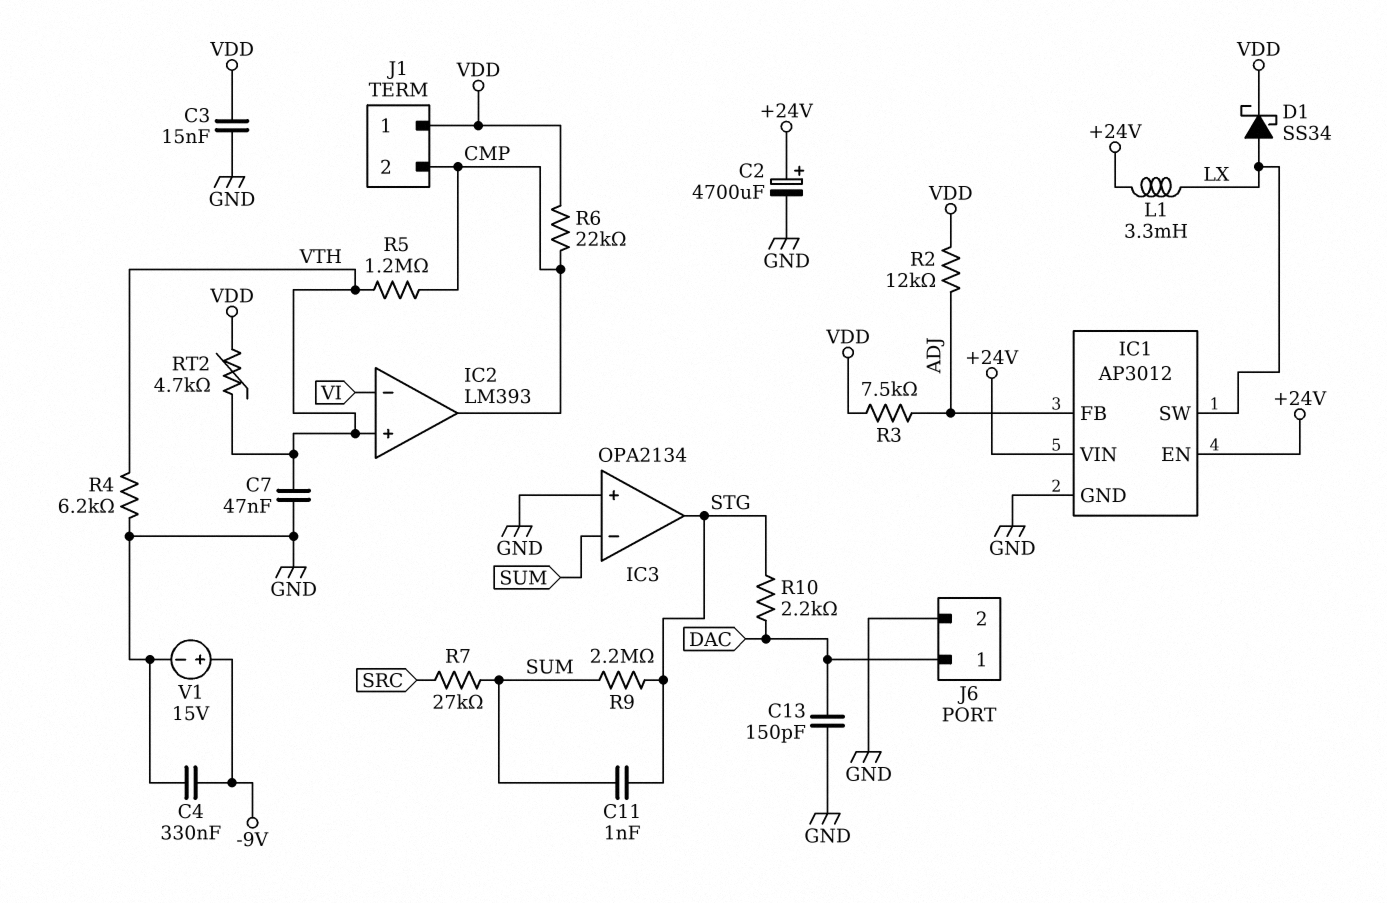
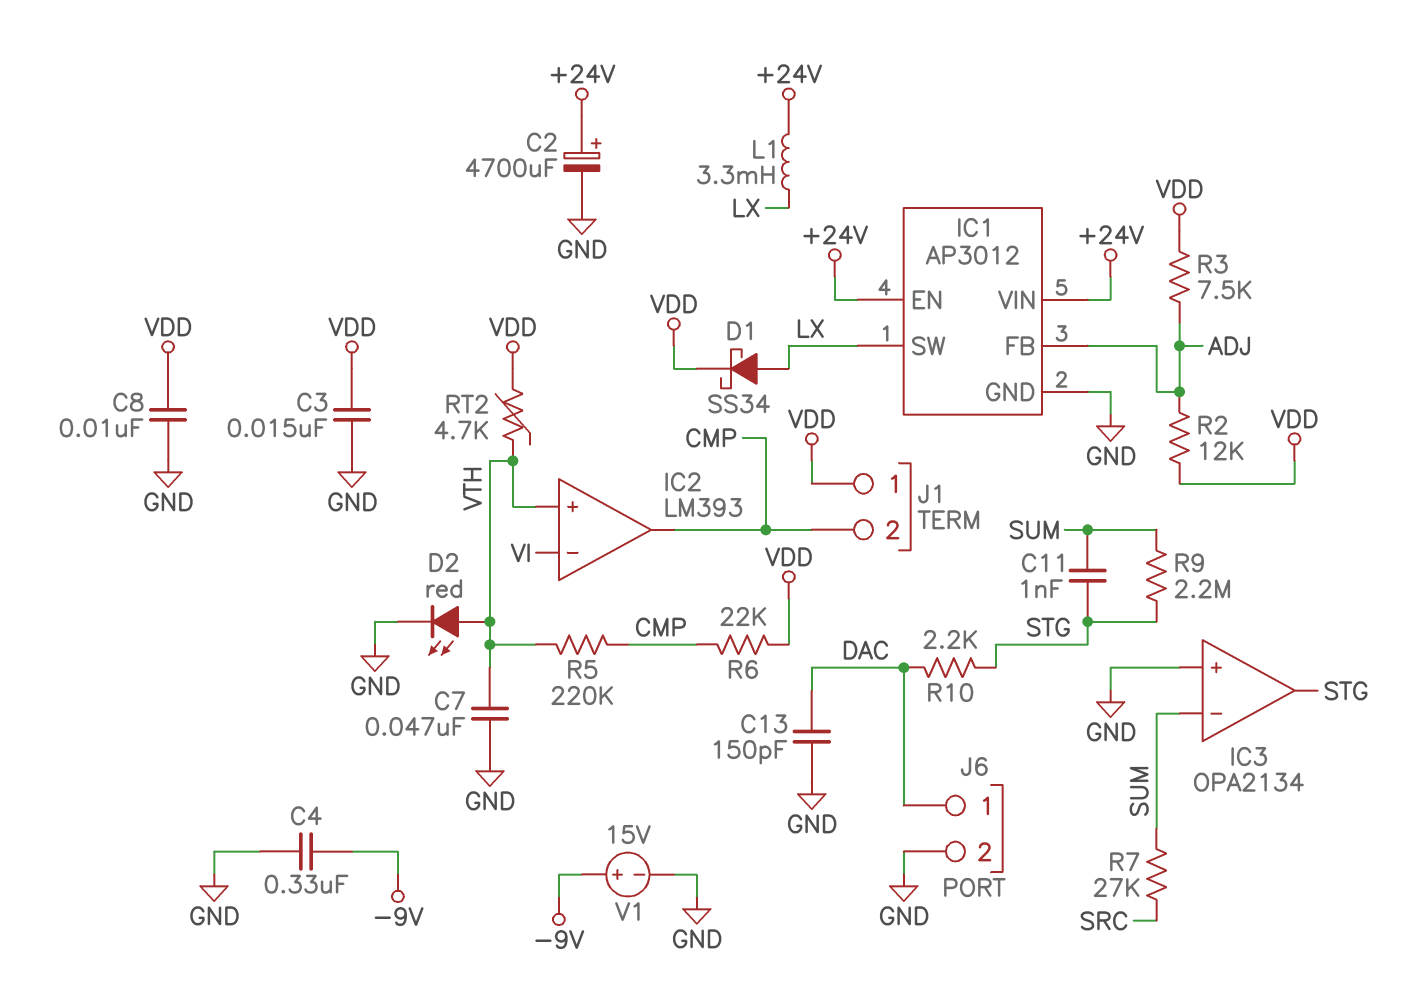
C8: none -> 10nF (GND, VDD)
D2: none -> LED red (A VTH, K GND)
R4: 6.2k (GND, VTH) -> none
R5: 1.2M (CMP, VTH) -> 220k (CMP, VTH)

